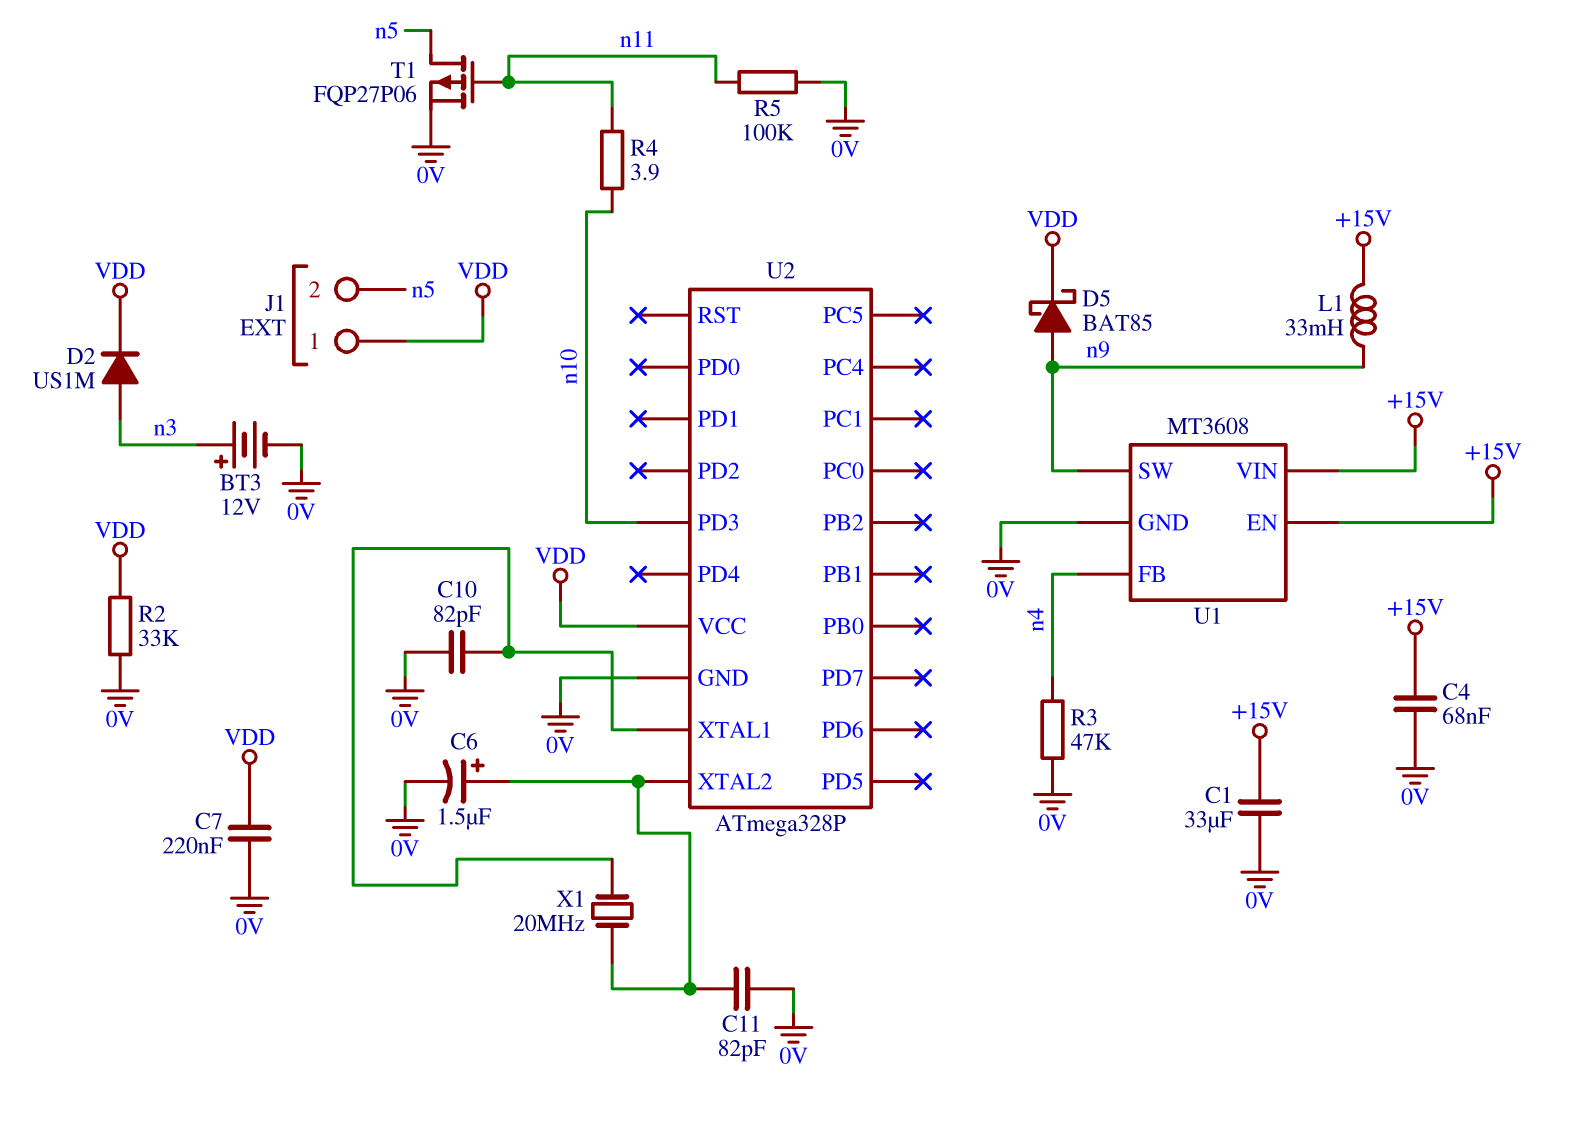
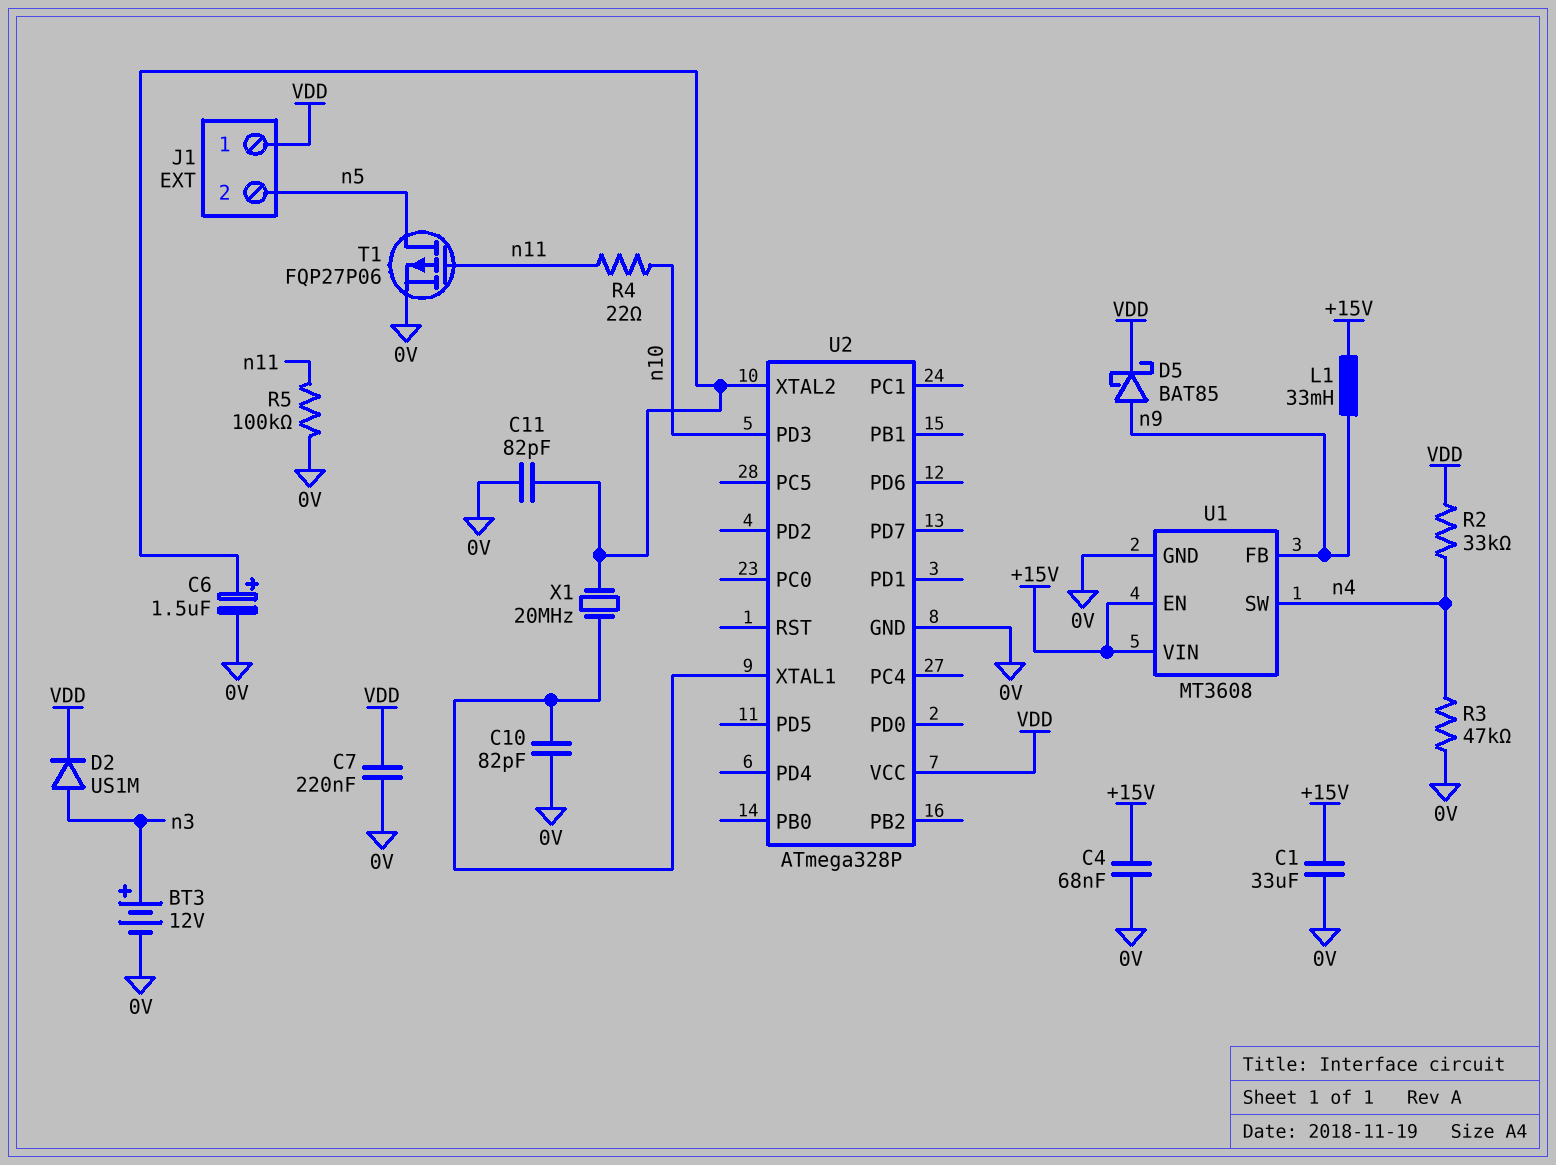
R2: 33k (0V, VDD) -> 33k (VDD, n4)
R4: 3.9 (n10, n11) -> 22 (n10, n11)
U1 pin FB: n4 -> n9
U1 pin SW: n9 -> n4

